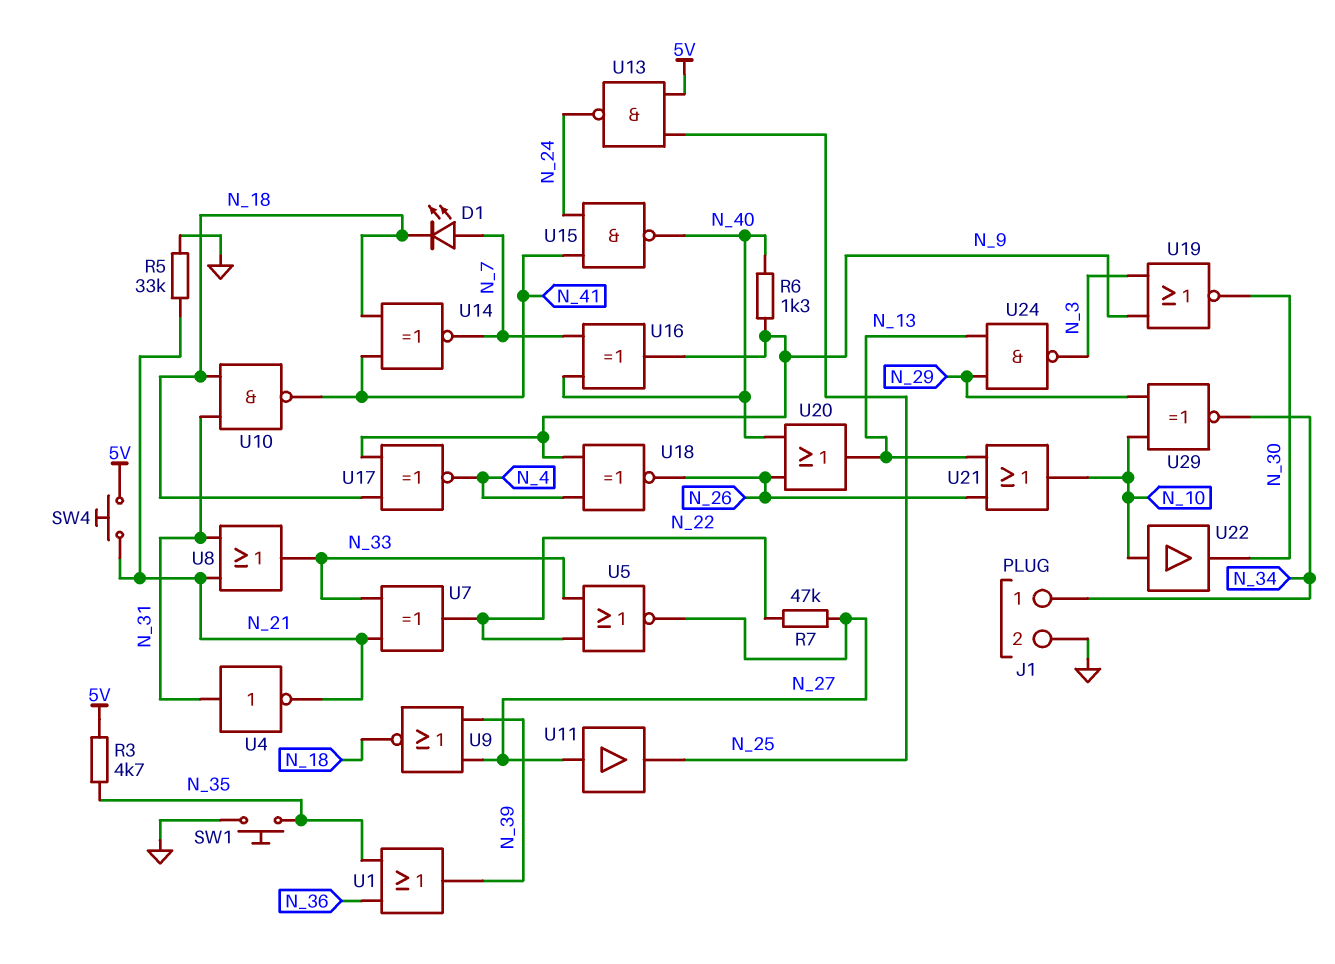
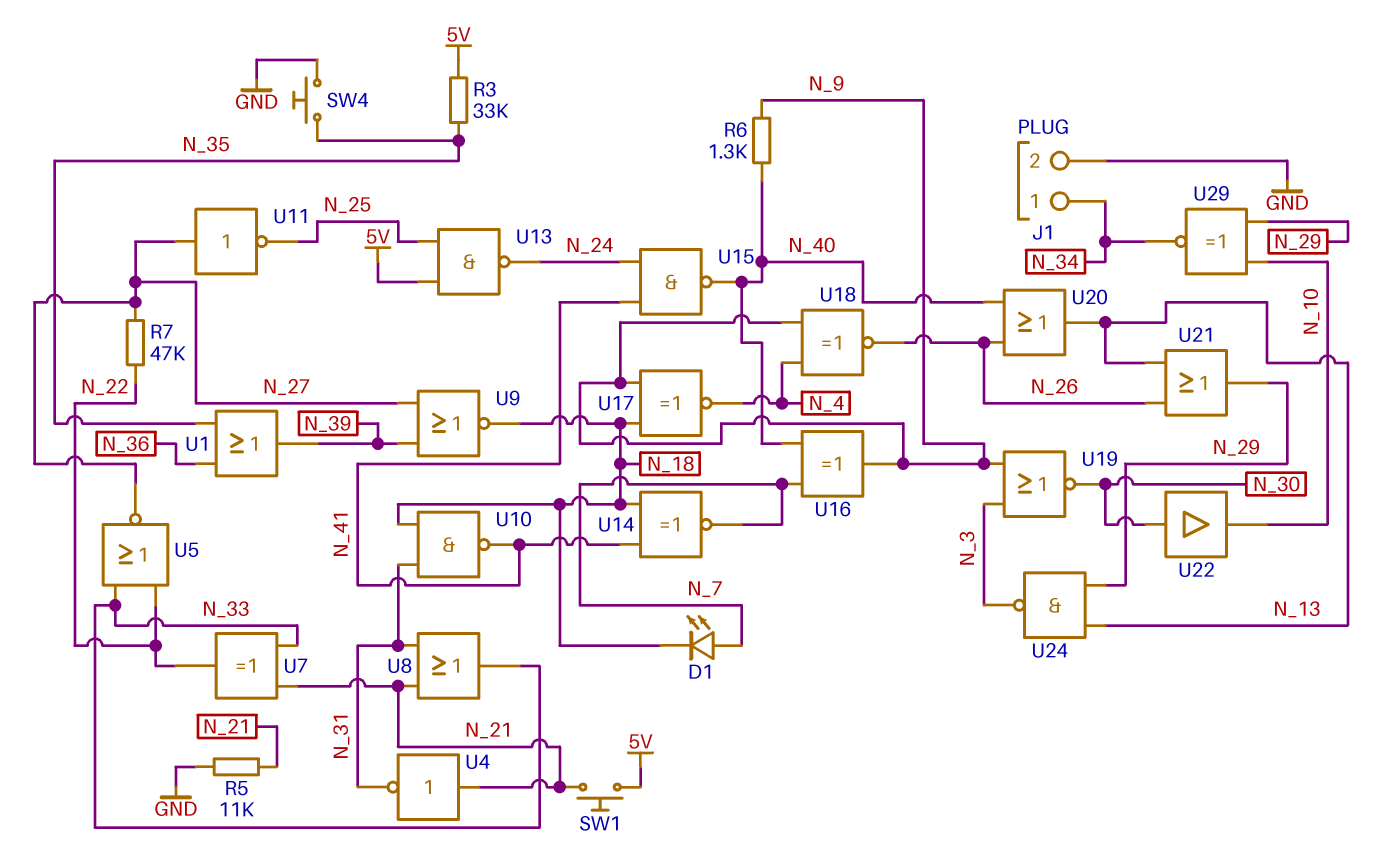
R3: 4.7k (5V, N_35) -> 33k (5V, N_35)
R5: 33k (GND, N_21) -> 11k (GND, N_21)
SW1: button (GND, N_35) -> button (5V, N_21)
SW4: button (5V, N_21) -> button (GND, N_35)
U4: NOT (in N_31, out N_21) -> NOT (in N_21, out N_31)
U11: buffer (in N_27, out N_25) -> NOT (in N_27, out N_25)
U21: OR (in N_13, in N_26, out N_10) -> OR (in N_13, in N_26, out N_29)
U22: buffer (in N_10, out N_30) -> buffer (in N_30, out N_10)

